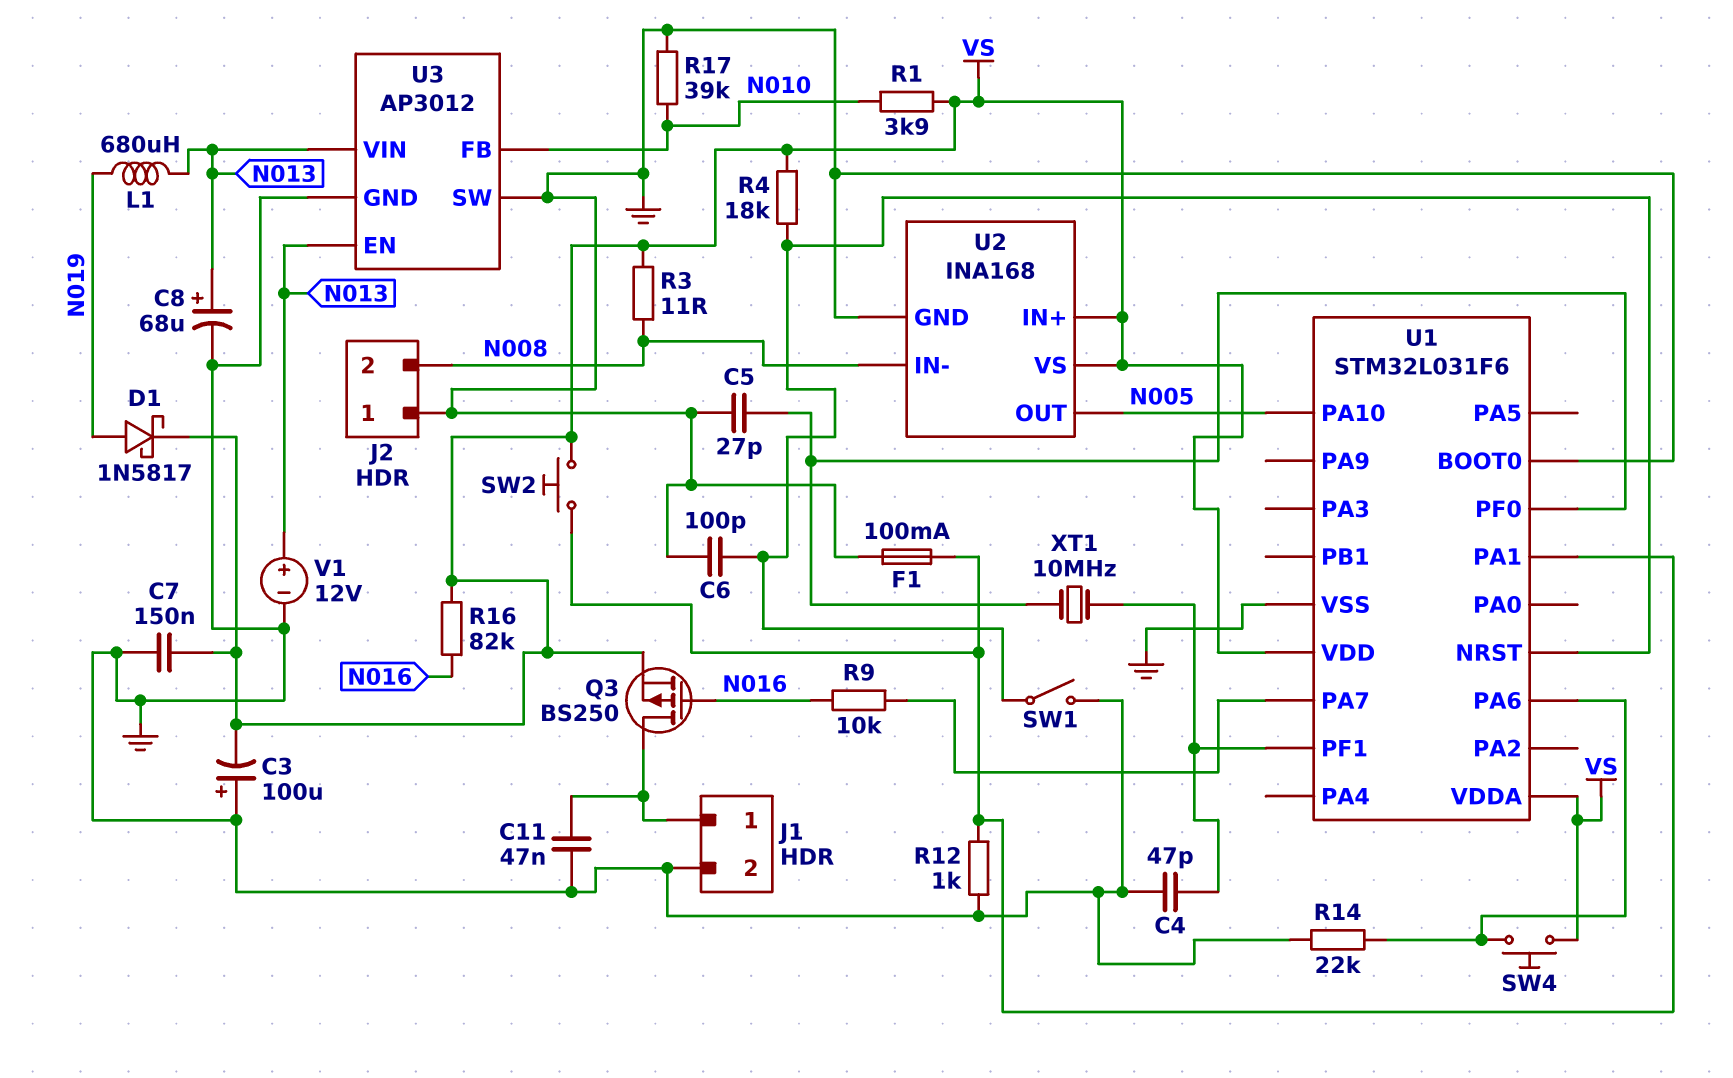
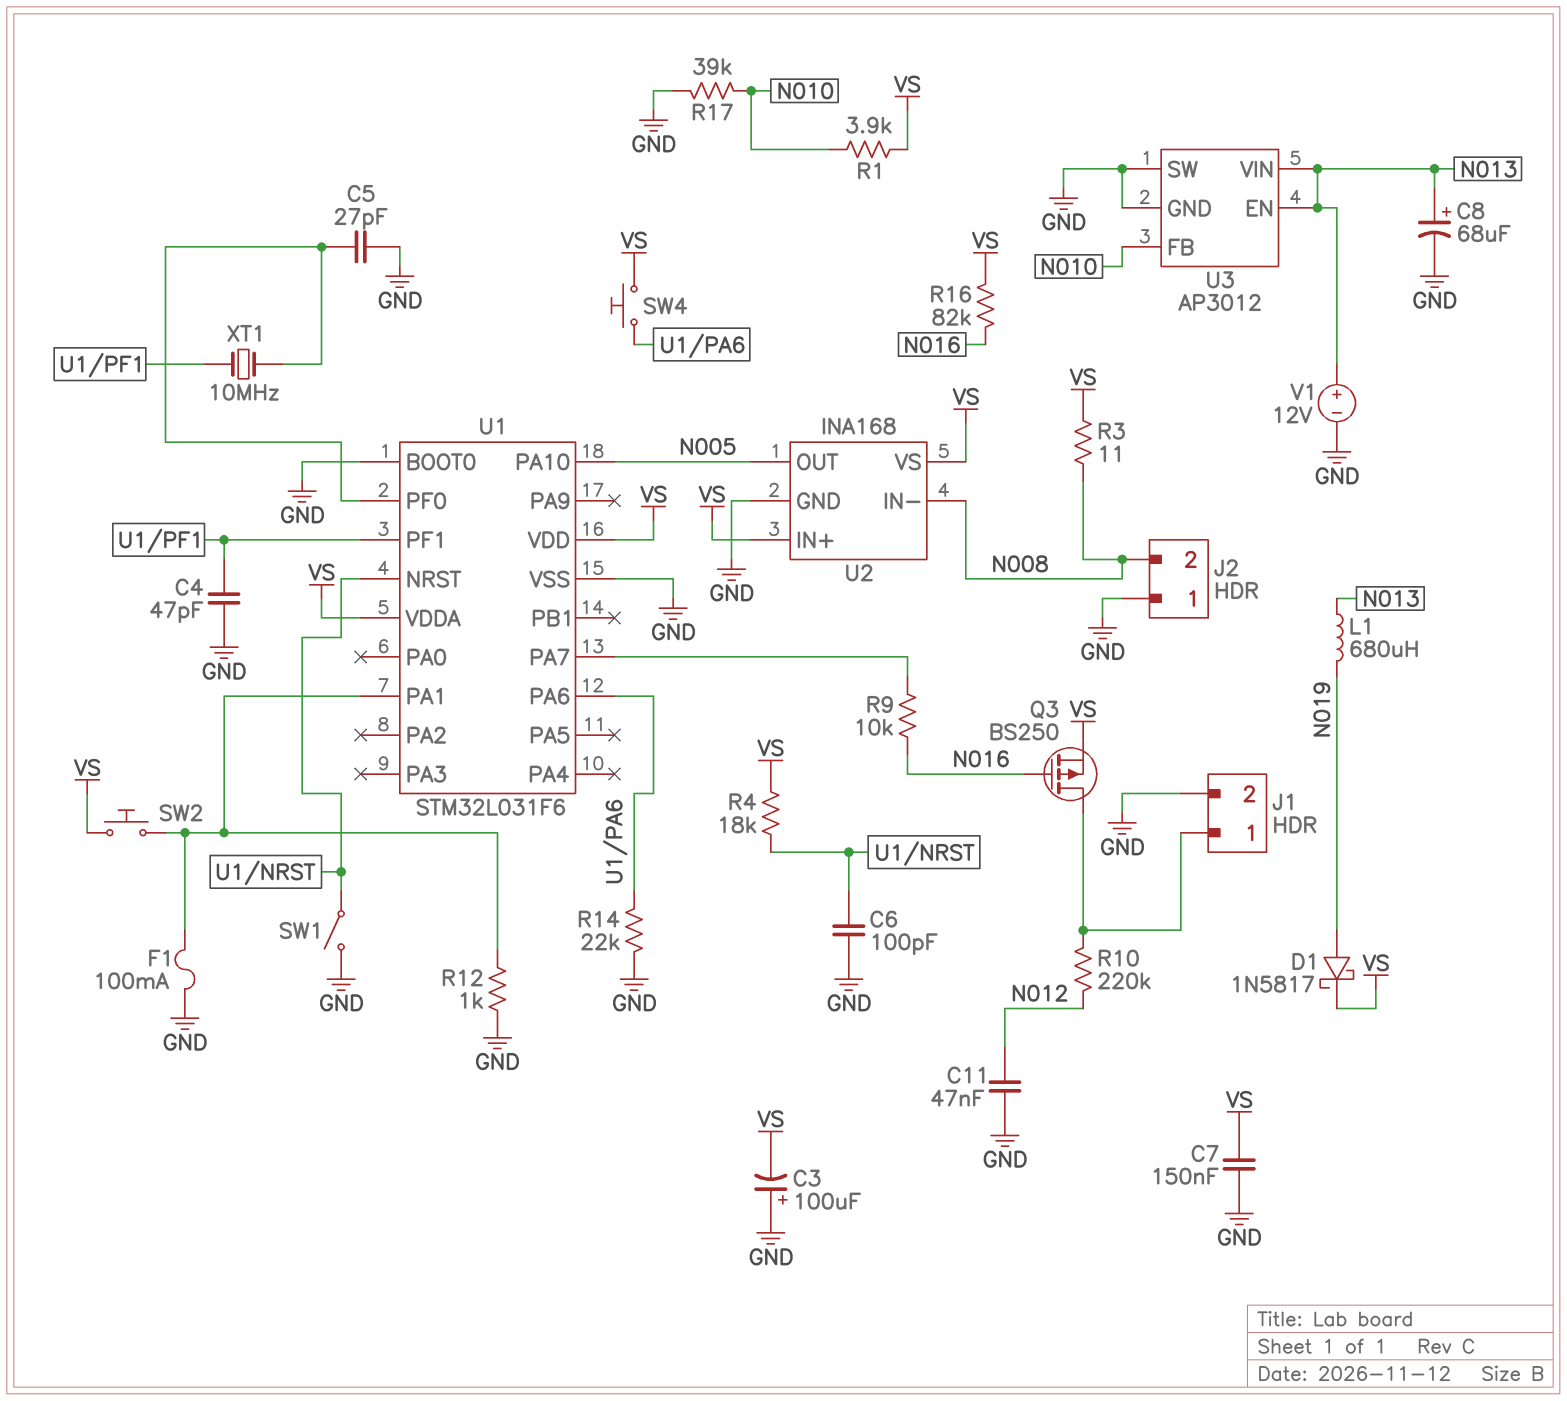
C11: 47nF (GND, J1/1) -> 47nF (GND, N012)
R10: none -> 220k (J1/1, N012)

